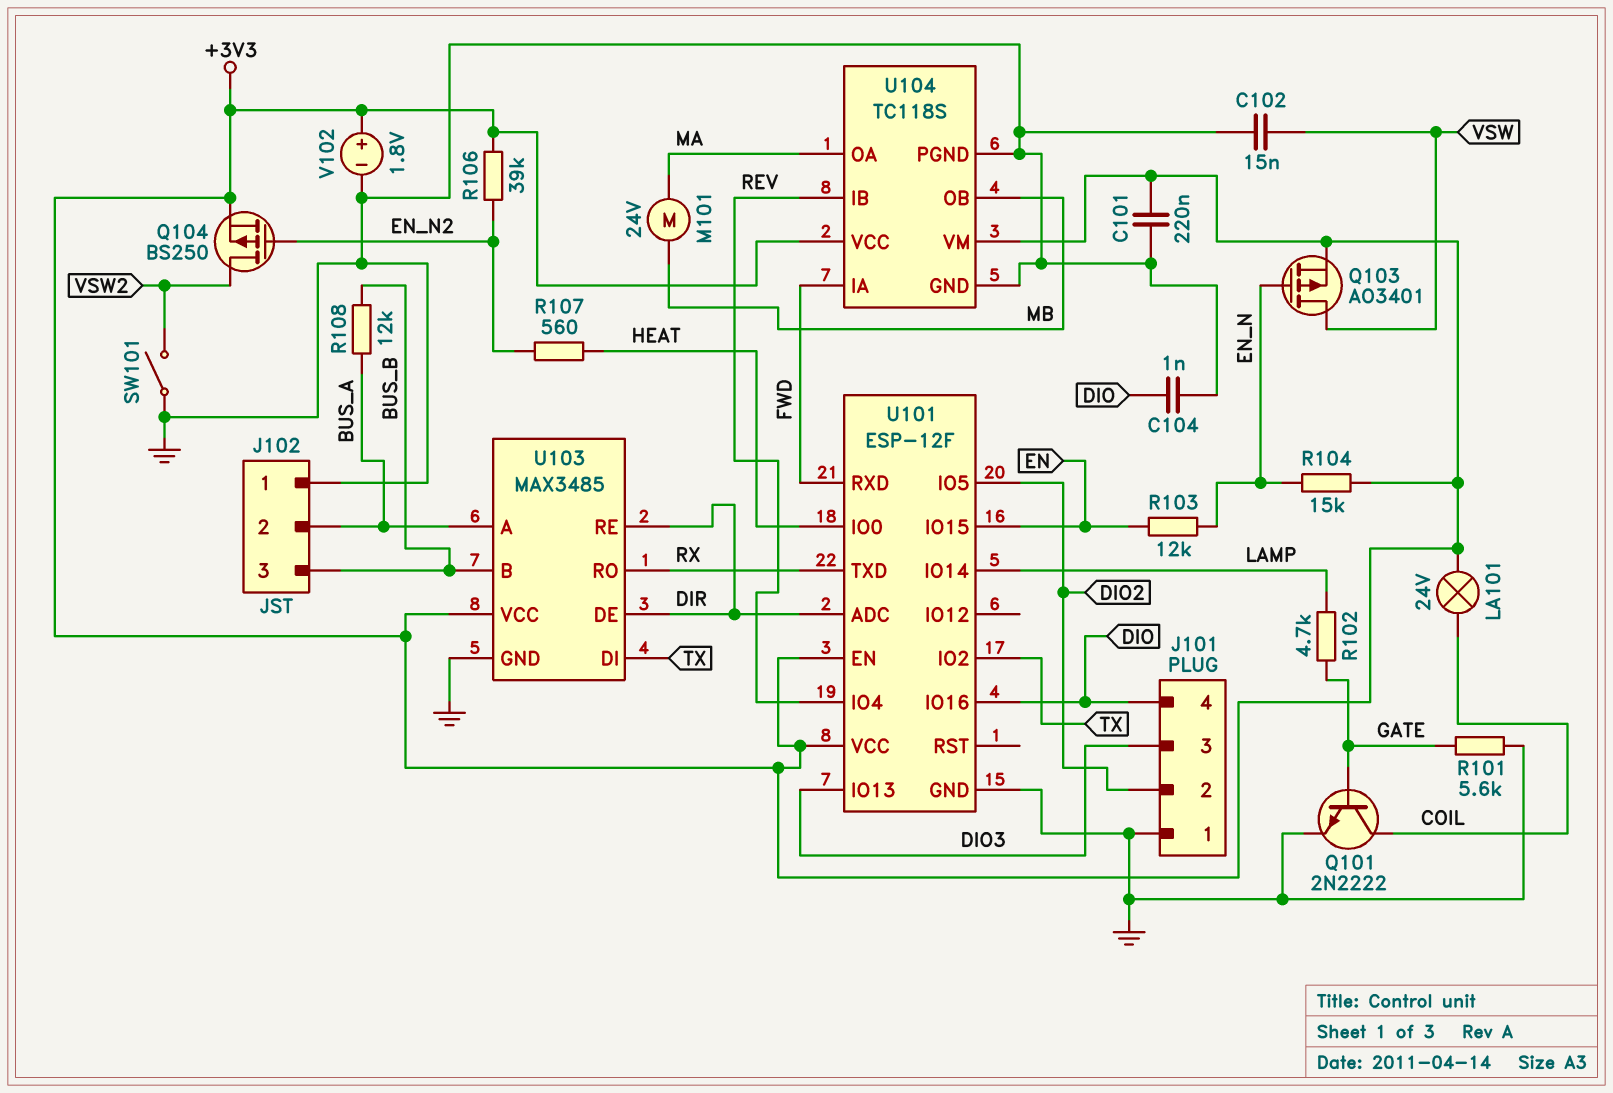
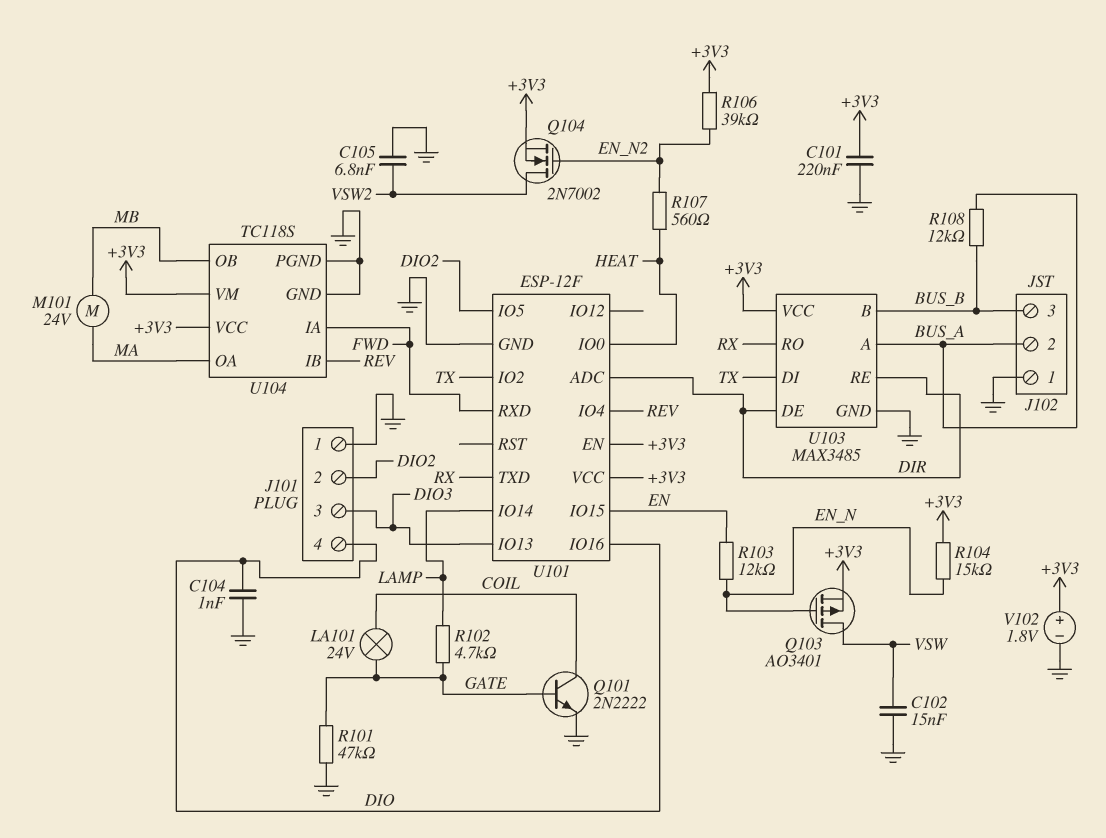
C105: none -> 6.8nF (GND, VSW2)
LA101: lamp 24V (+3V3, COIL) -> lamp 24V (COIL, GATE)
Q104: PMOS BS250 (G EN_N2, D VSW2, S +3V3) -> NMOS 2N7002 (G EN_N2, D VSW2, S +3V3)
R101: 5.6k (GATE, GND) -> 47k (GATE, GND)
SW101: switch (GND, VSW2) -> none

